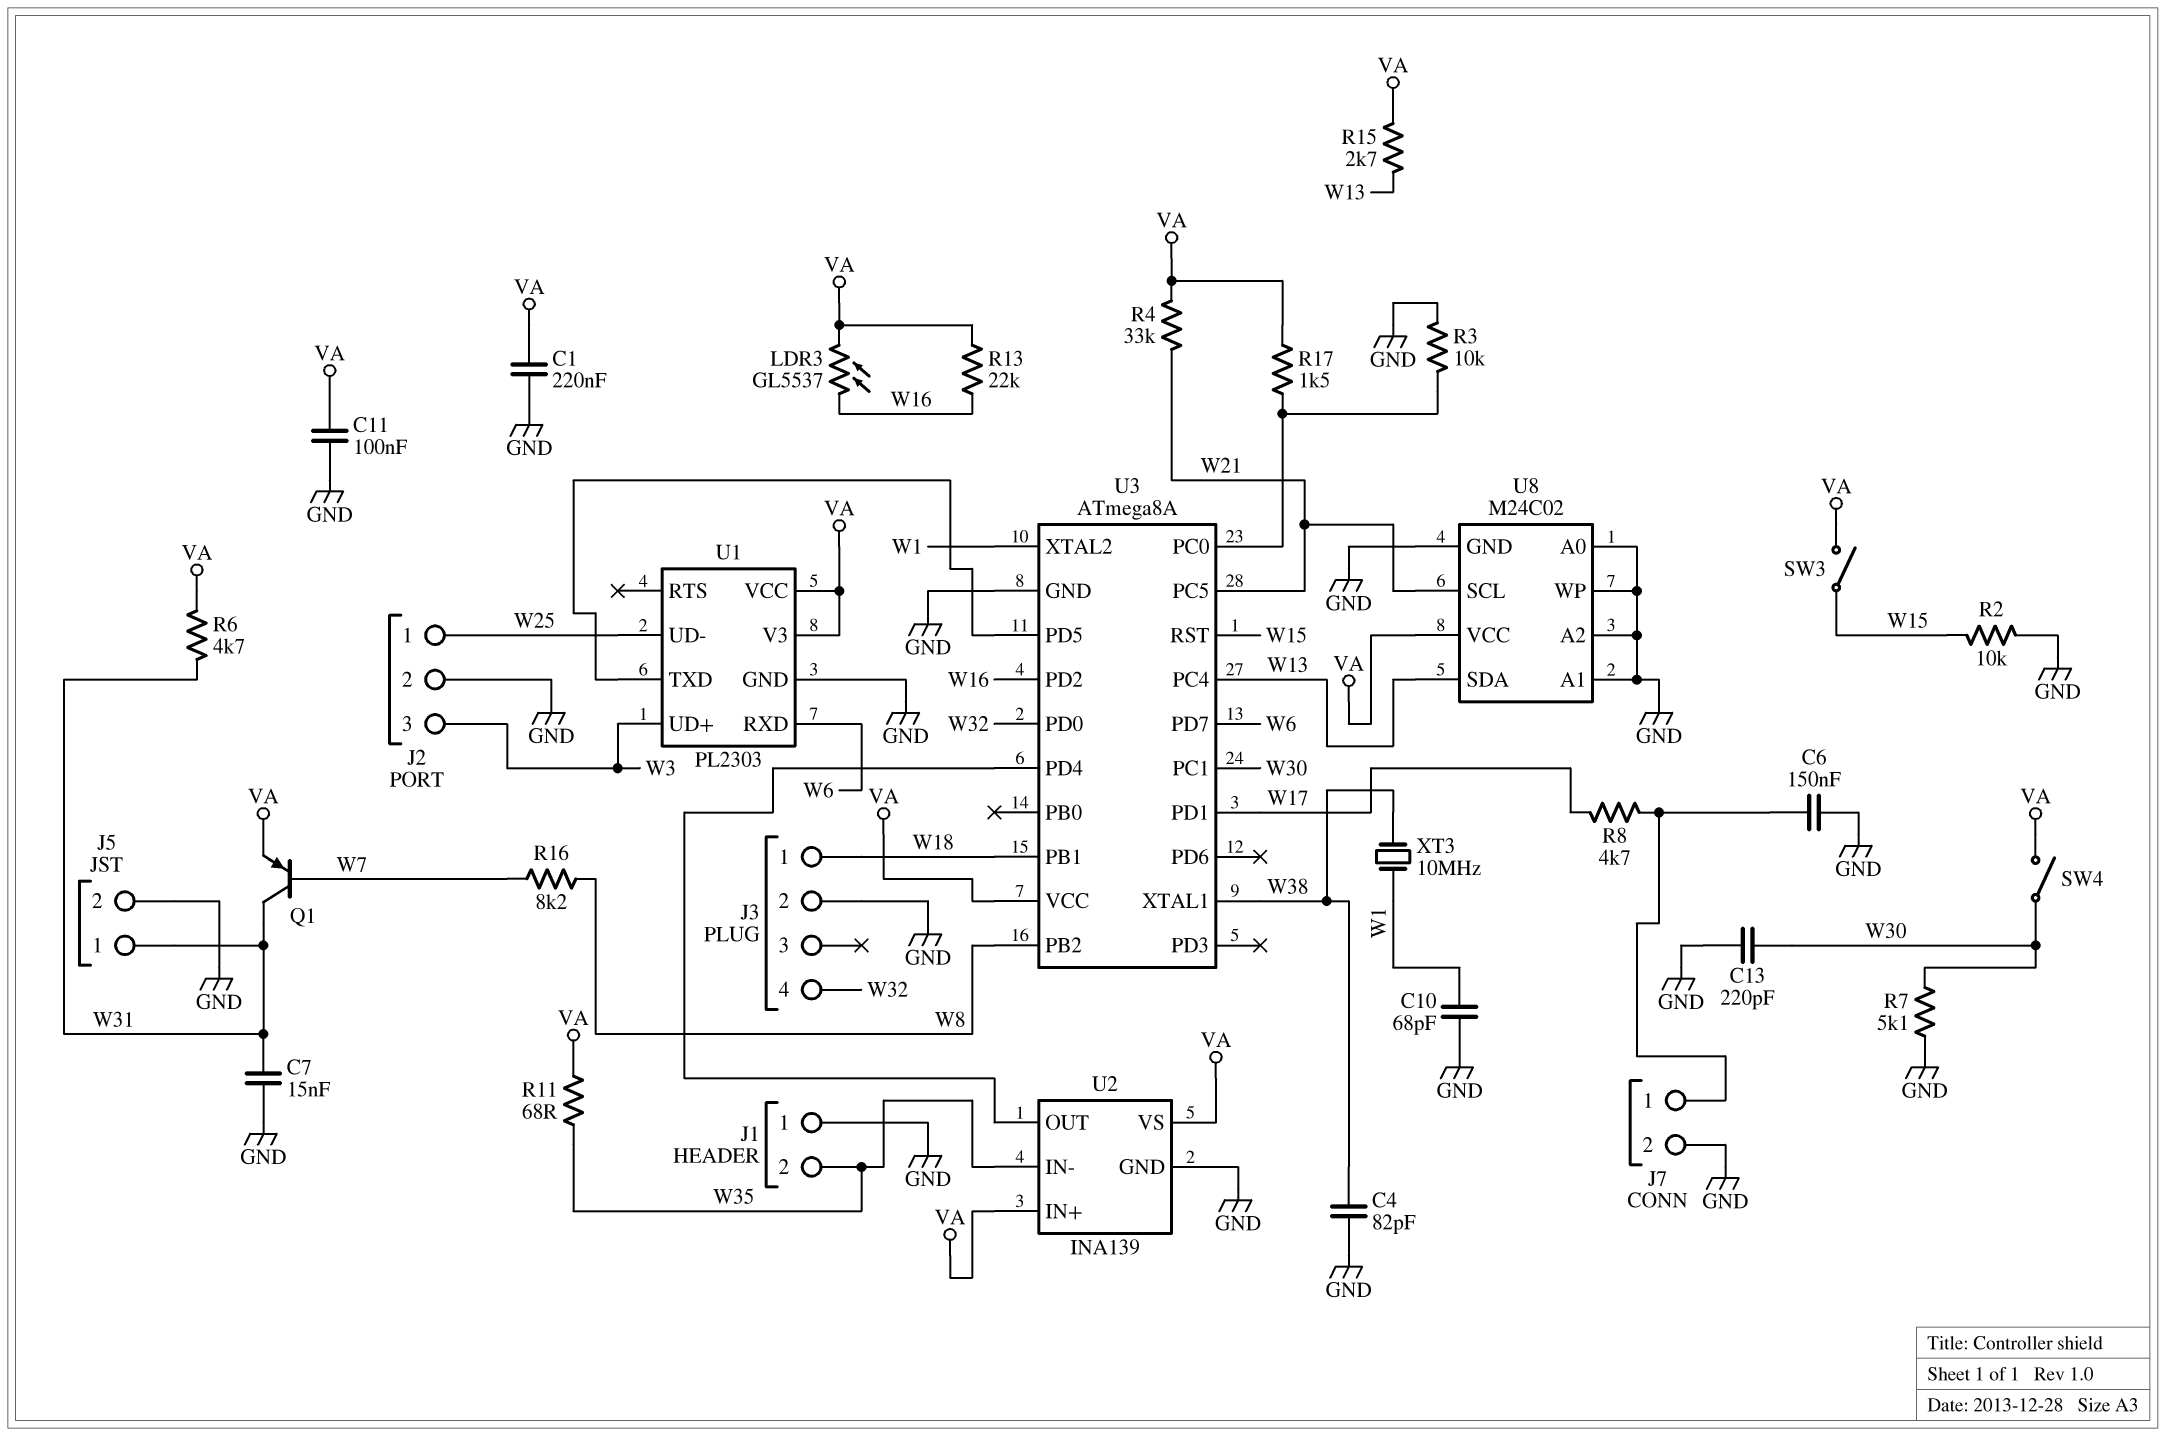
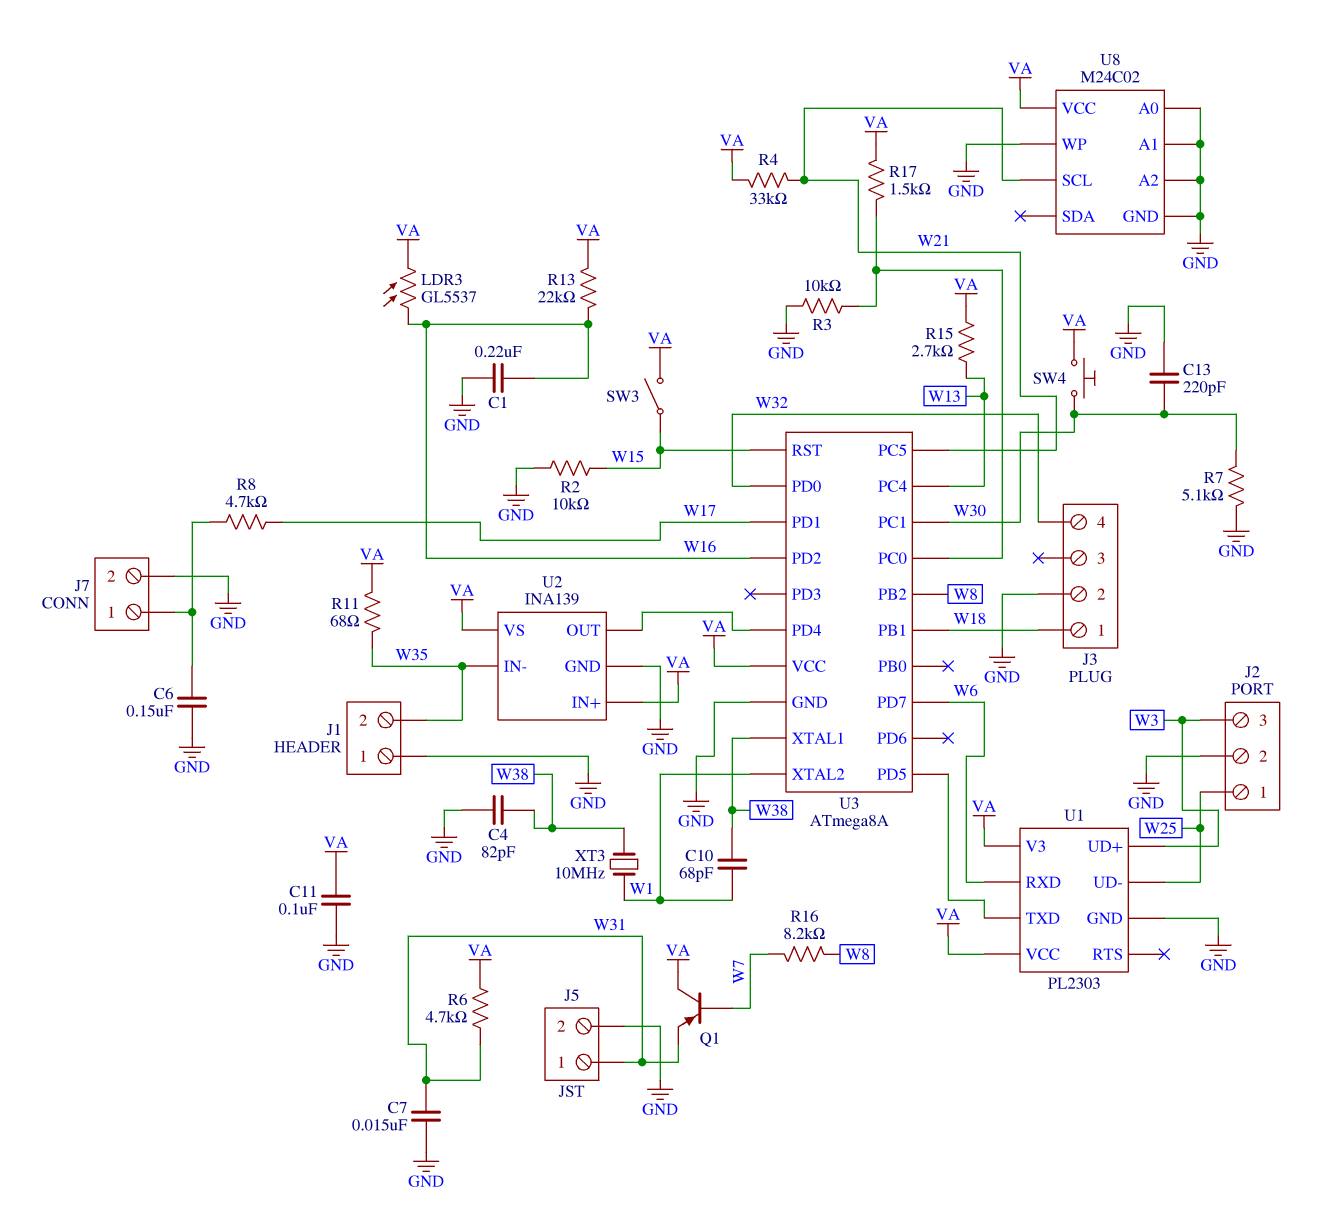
C1: 220nF (GND, VA) -> 220nF (GND, W16)
C10: 68pF (GND, W1) -> 68pF (W1, W38)
Q1: PNP (B W7, C W31, E VA) -> PNP (B W7, C VA, E W31)
SW4: switch (VA, W30) -> button (VA, W30)
U8 pin SDA: W13 -> none

